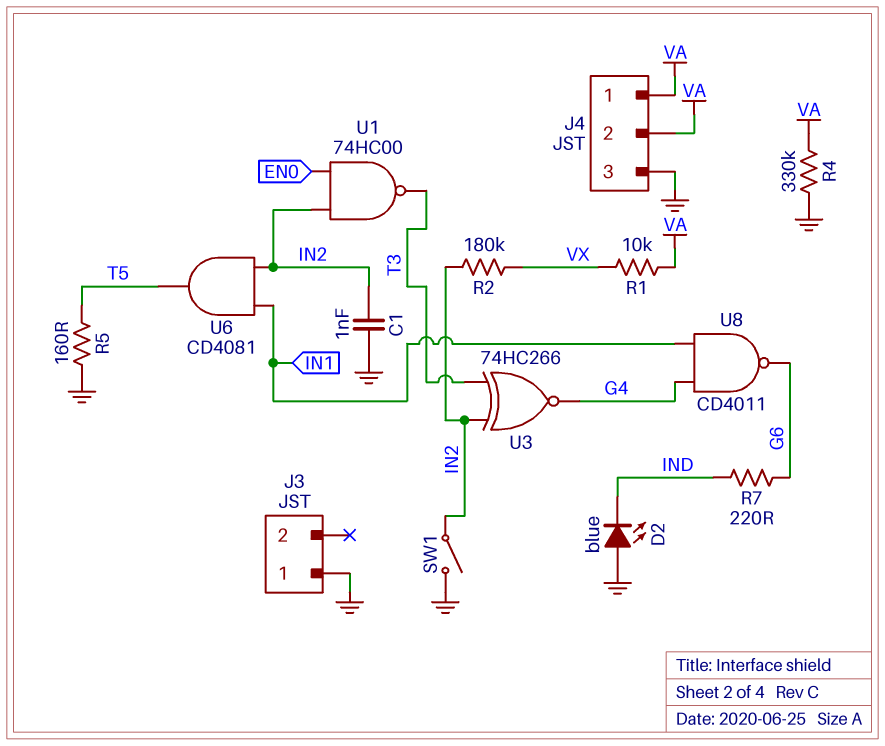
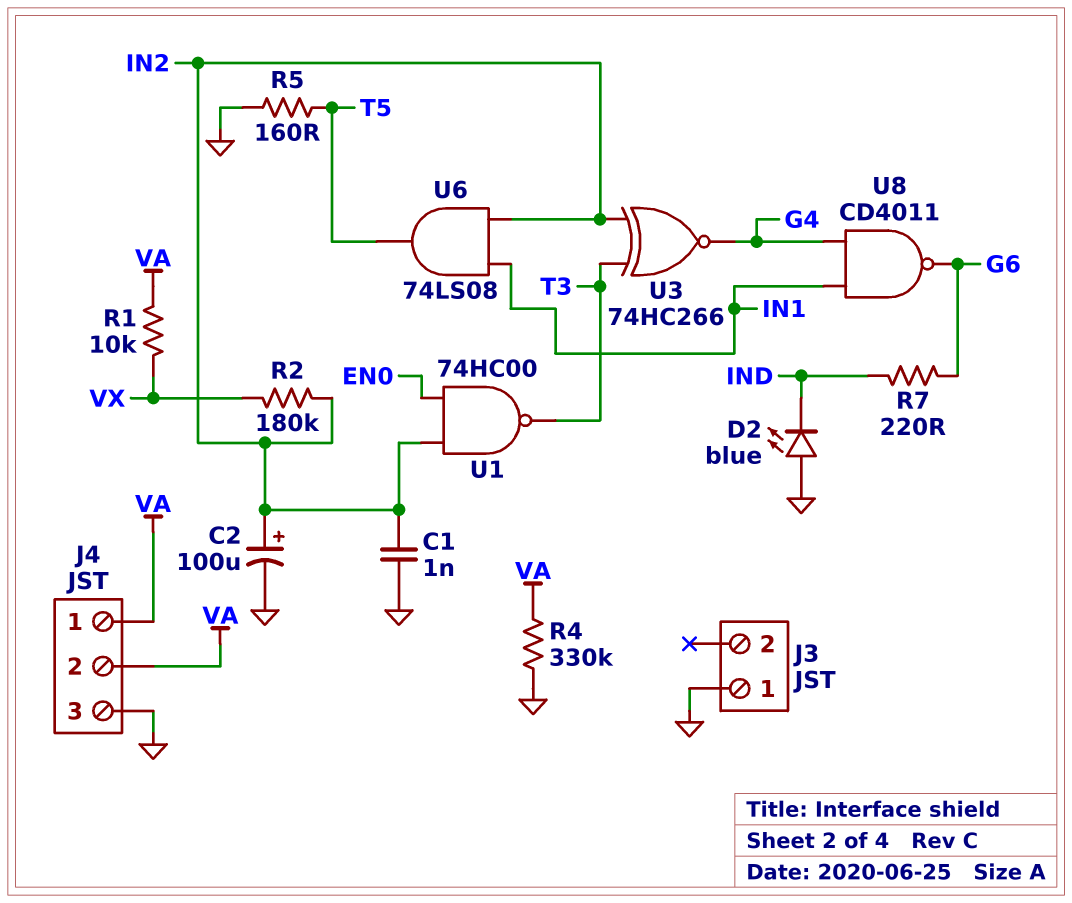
C2: none -> 100uF (plus IN2, minus GND)
SW1: switch (GND, IN2) -> none
U6: AND CD4081 (in IN1, in IN2, out T5) -> AND 74LS08 (in IN1, in IN2, out T5)

